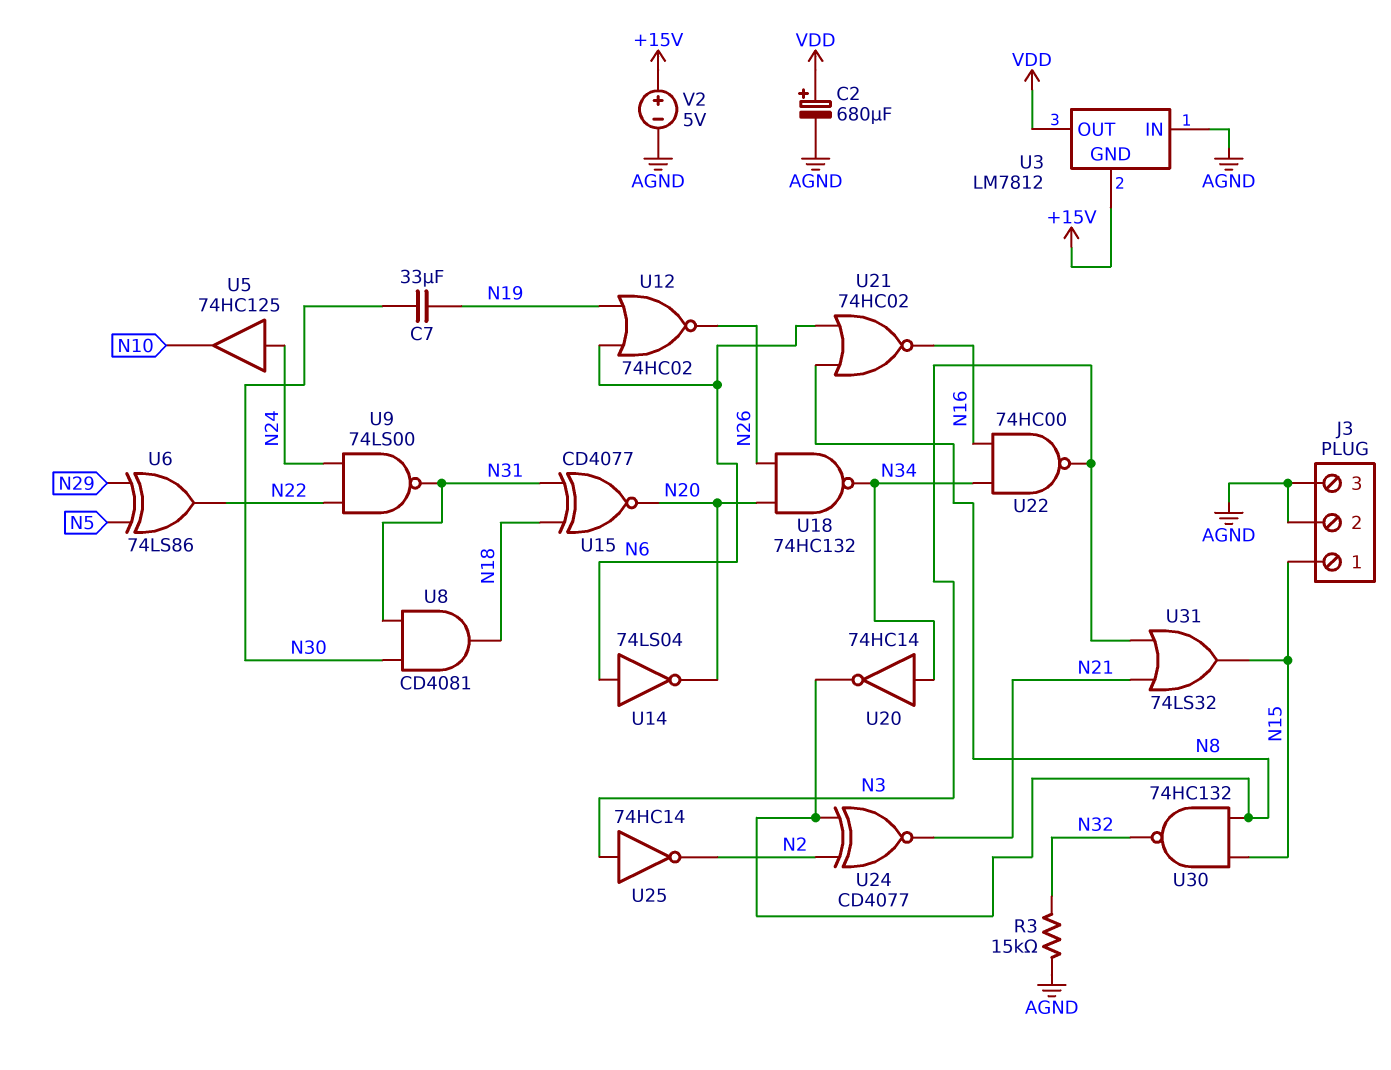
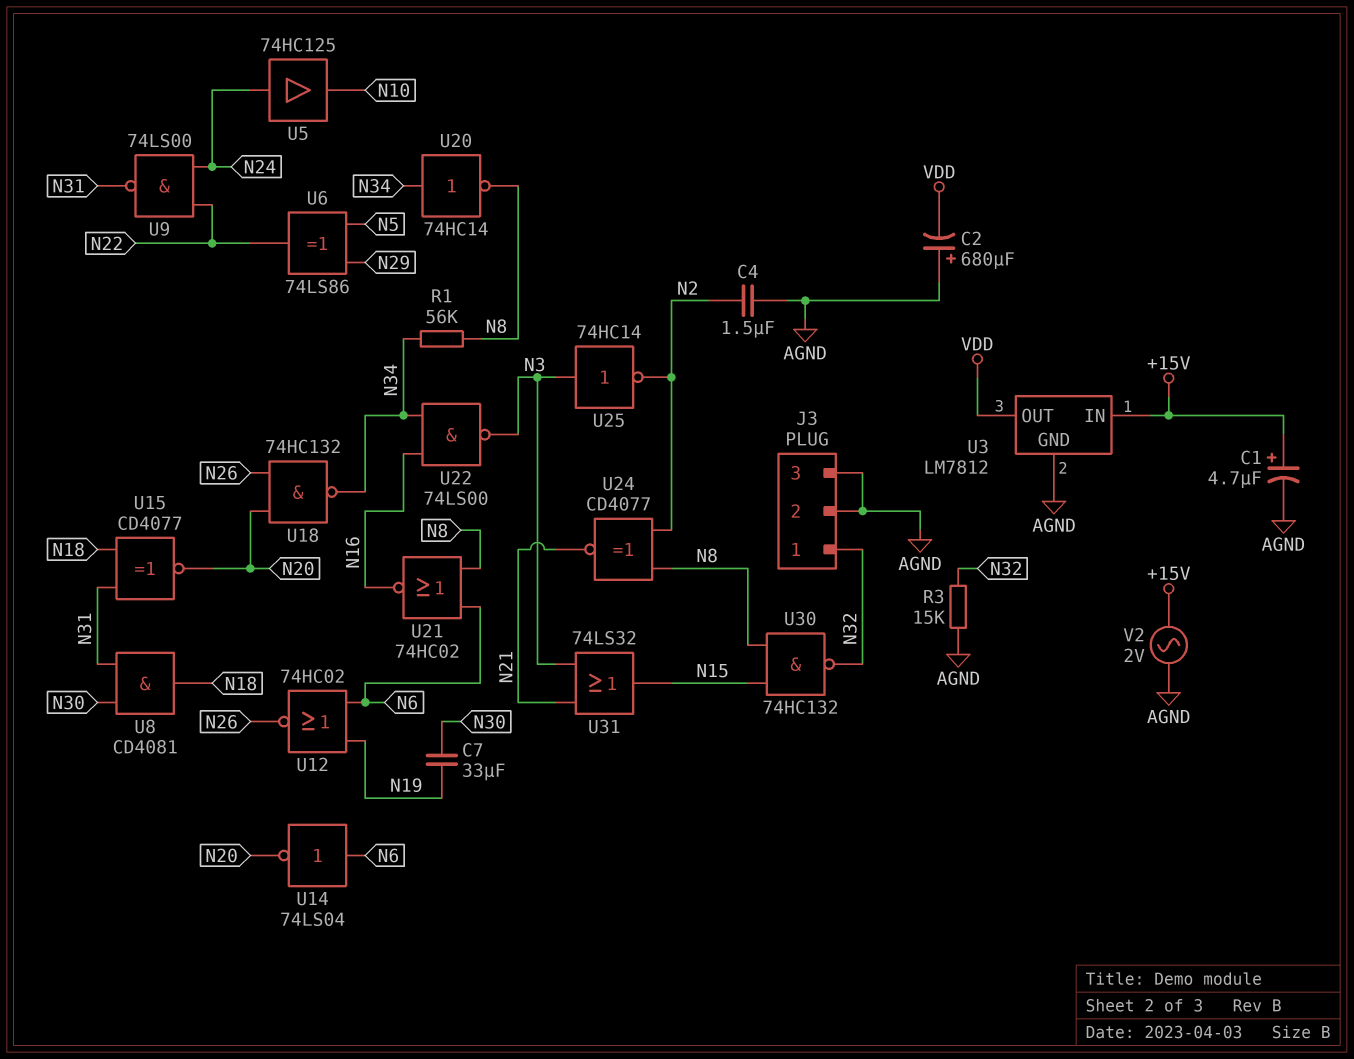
C1: none -> 4.7uF (plus +15V, minus AGND)
C2: 680uF (plus VDD, minus AGND) -> 680uF (plus AGND, minus VDD)
C4: none -> 1.5uF (AGND, N2)
J3 pin 1: N15 -> N32
R1: none -> 56k (N8, N34)
U3 pin GND: +15V -> AGND
U3 pin IN: AGND -> +15V
U22: NAND 74HC00 (in N16, in N34, out N3) -> NAND 74LS00 (in N16, in N34, out N3)
V2: 5V (plus +15V, minus AGND) -> AC 2V (+15V, AGND)

